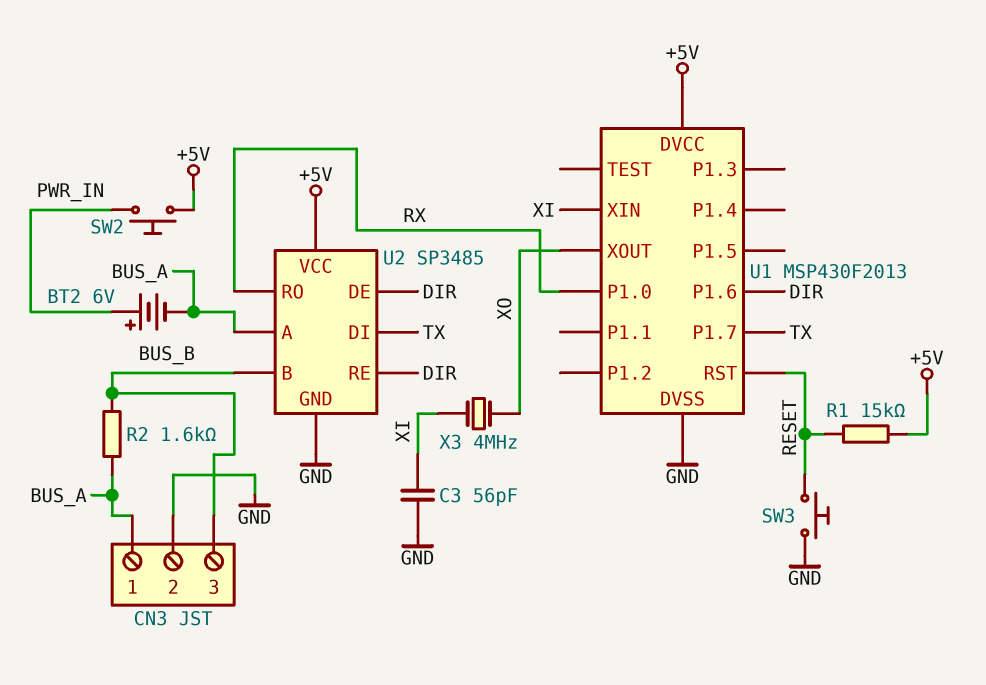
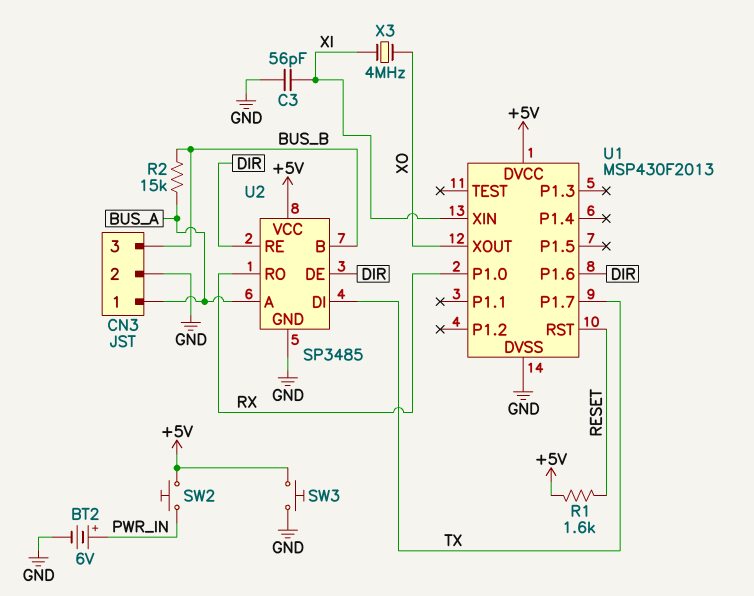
BT2: 6V (plus PWR_IN, minus BUS_A) -> 6V (plus PWR_IN, minus GND)
R1: 15k (+5V, RESET) -> 1.6k (+5V, RESET)
R2: 1.6k (BUS_A, BUS_B) -> 15k (BUS_A, BUS_B)
SW3: button (GND, RESET) -> button (+5V, GND)

